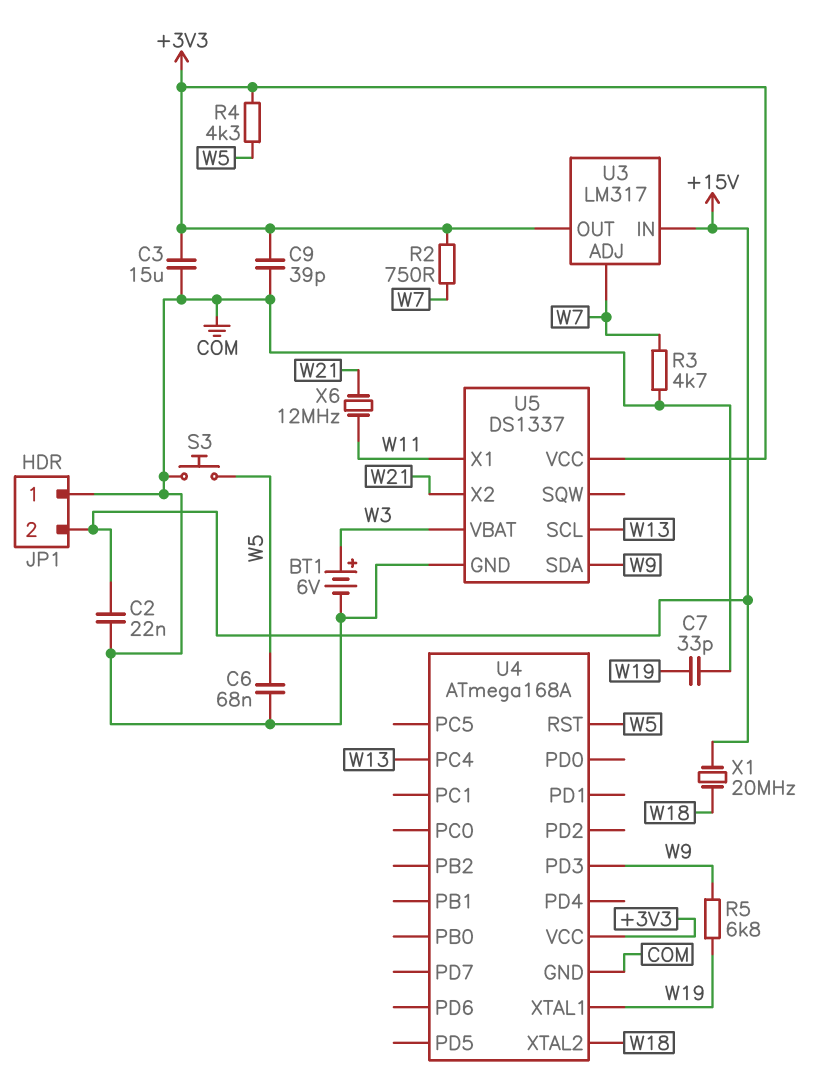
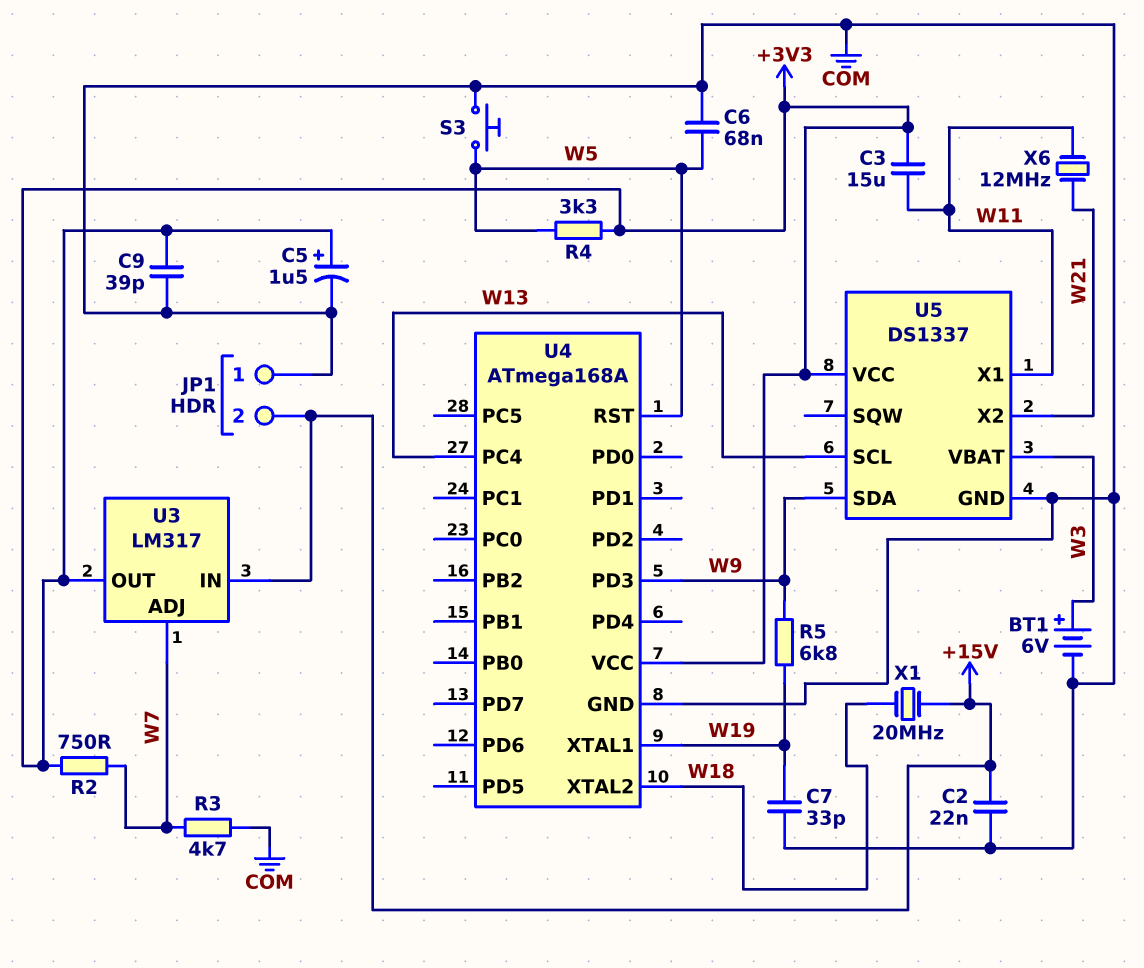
C3: 15uF (+3V3, COM) -> 15uF (+3V3, W11)
C5: none -> 1.5uF (plus +3V3, minus COM)
R4: 4.3k (+3V3, W5) -> 3.3k (+3V3, W5)

